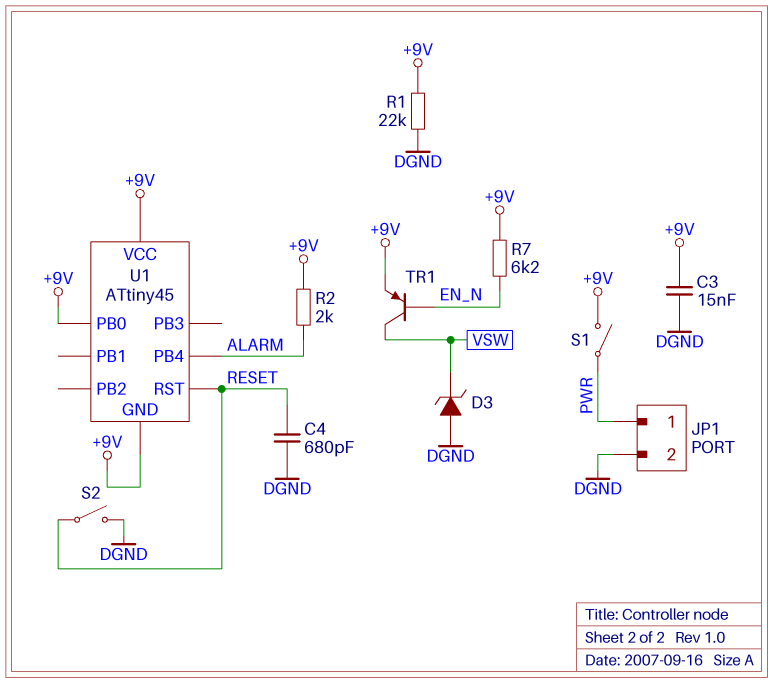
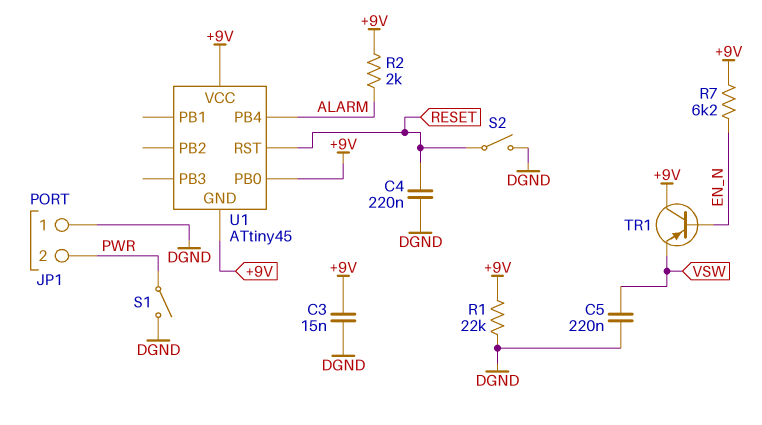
C4: 680pF (DGND, RESET) -> 220nF (DGND, RESET)
C5: none -> 220nF (DGND, VSW)
D3: zener (A DGND, K VSW) -> none
JP1 pin 1: PWR -> DGND
JP1 pin 2: DGND -> PWR
S1: switch (+9V, PWR) -> switch (DGND, PWR)
TR1: PNP (B EN_N, C VSW, E +9V) -> PNP (B EN_N, C +9V, E VSW)

